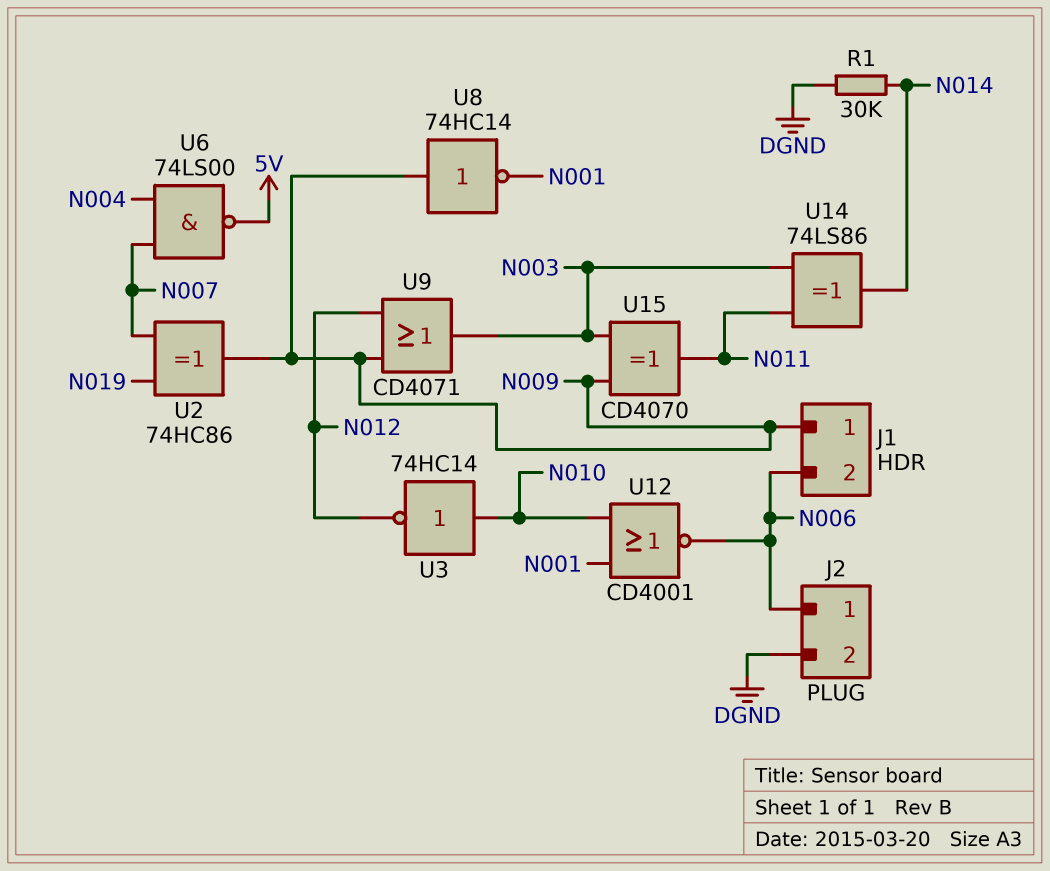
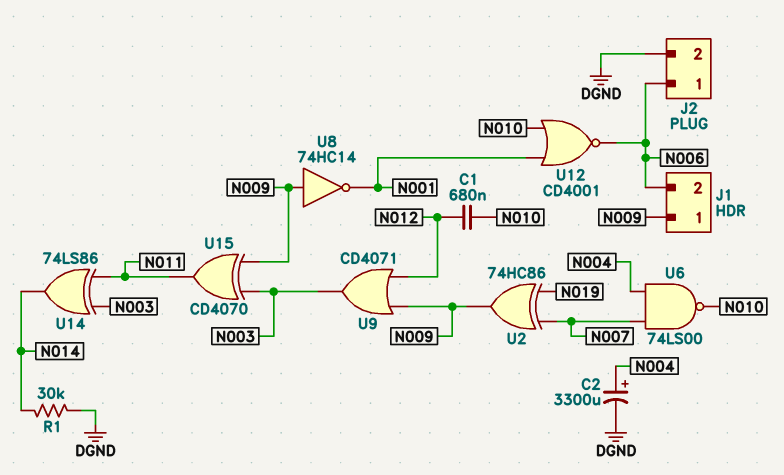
C1: none -> 680nF (N010, N012)
C2: none -> 3300uF (plus N004, minus DGND)
U3: NOT 74HC14 (in N010, out N012) -> none
U6: NAND 74LS00 (in N004, in N007, out 5V) -> NAND 74LS00 (in N004, in N007, out N010)

